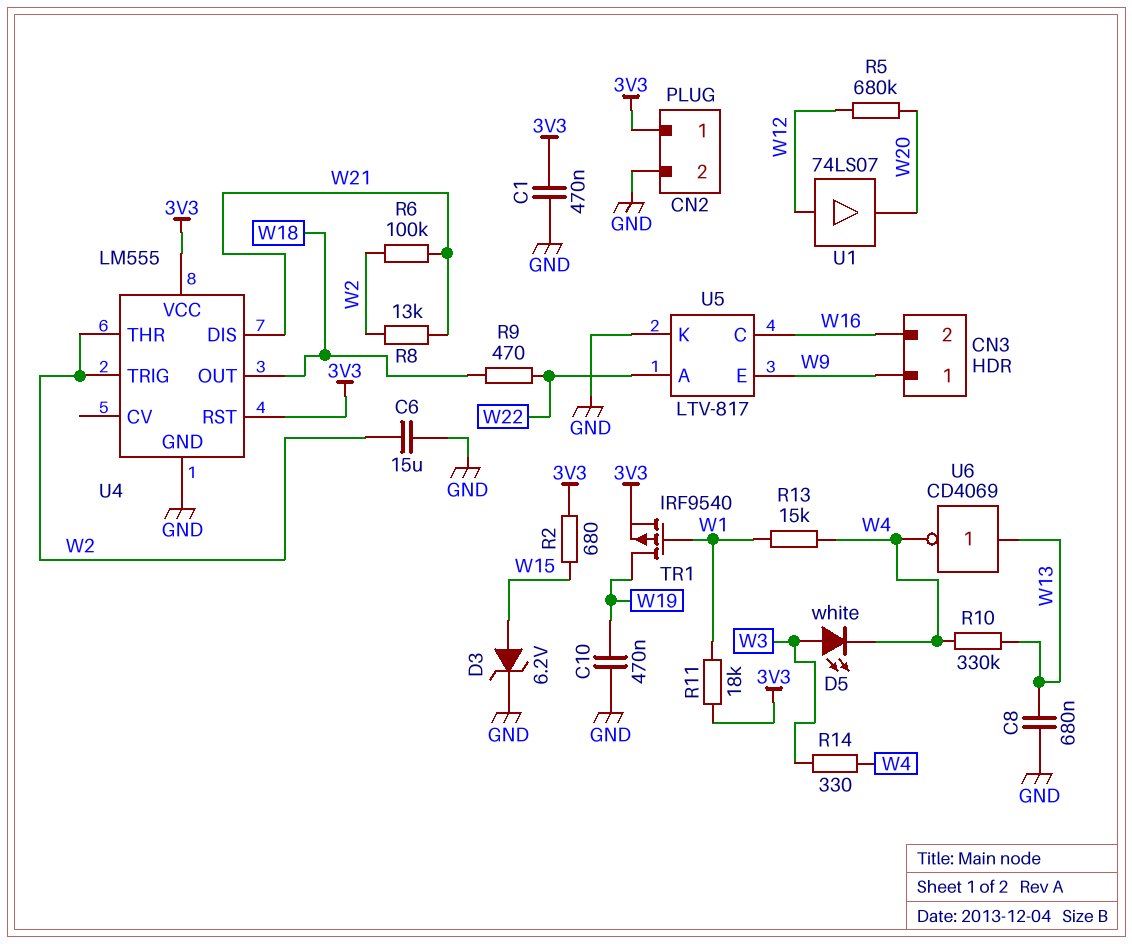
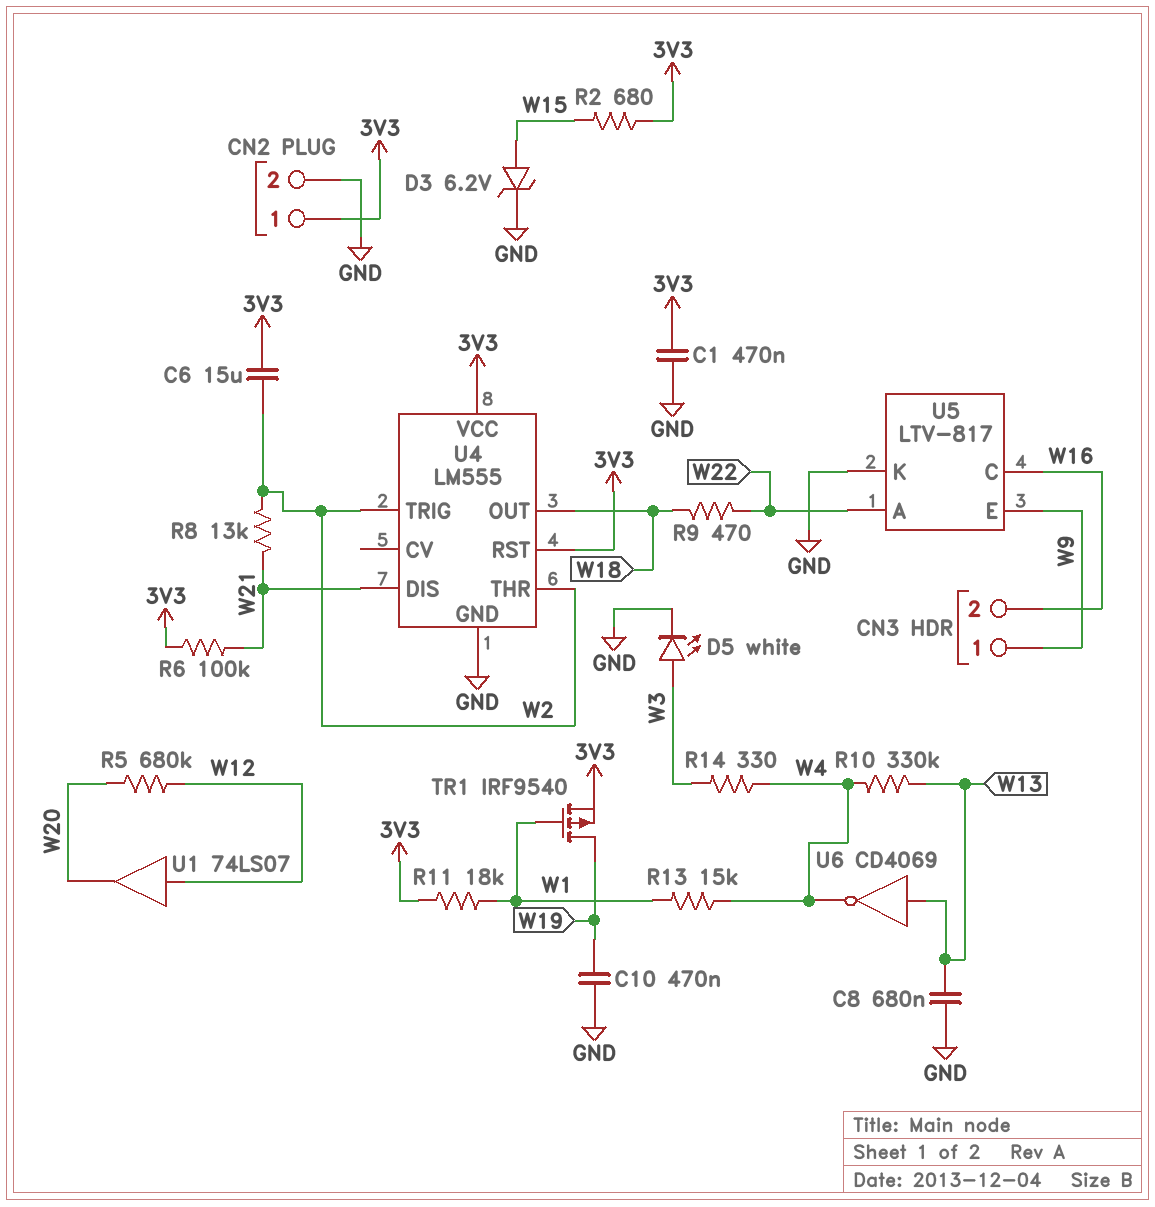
C6: 15uF (GND, W2) -> 15uF (3V3, W2)
D5: LED white (A W3, K W4) -> LED white (A W3, K GND)
R6: 100k (W2, W21) -> 100k (3V3, W21)

